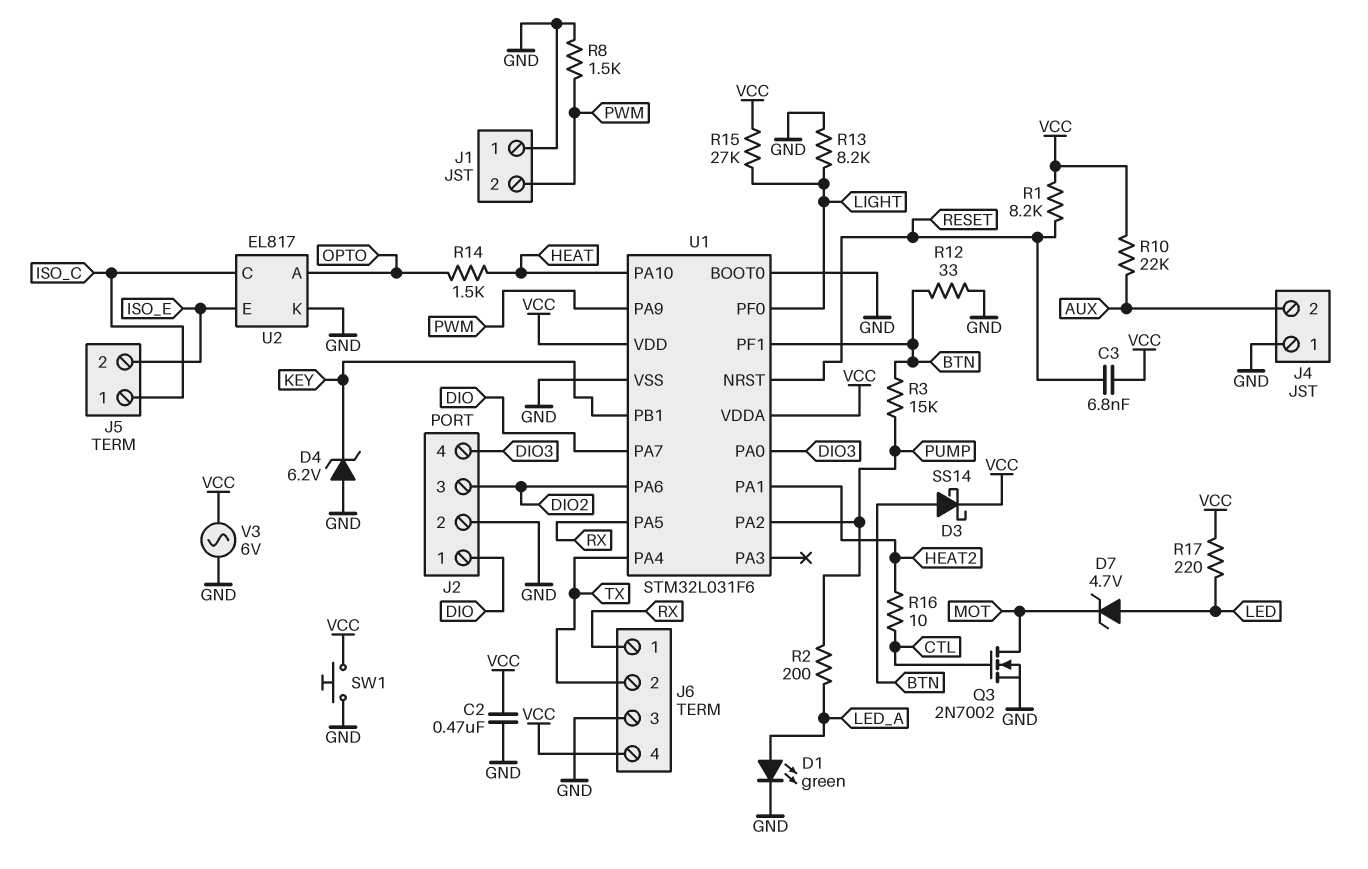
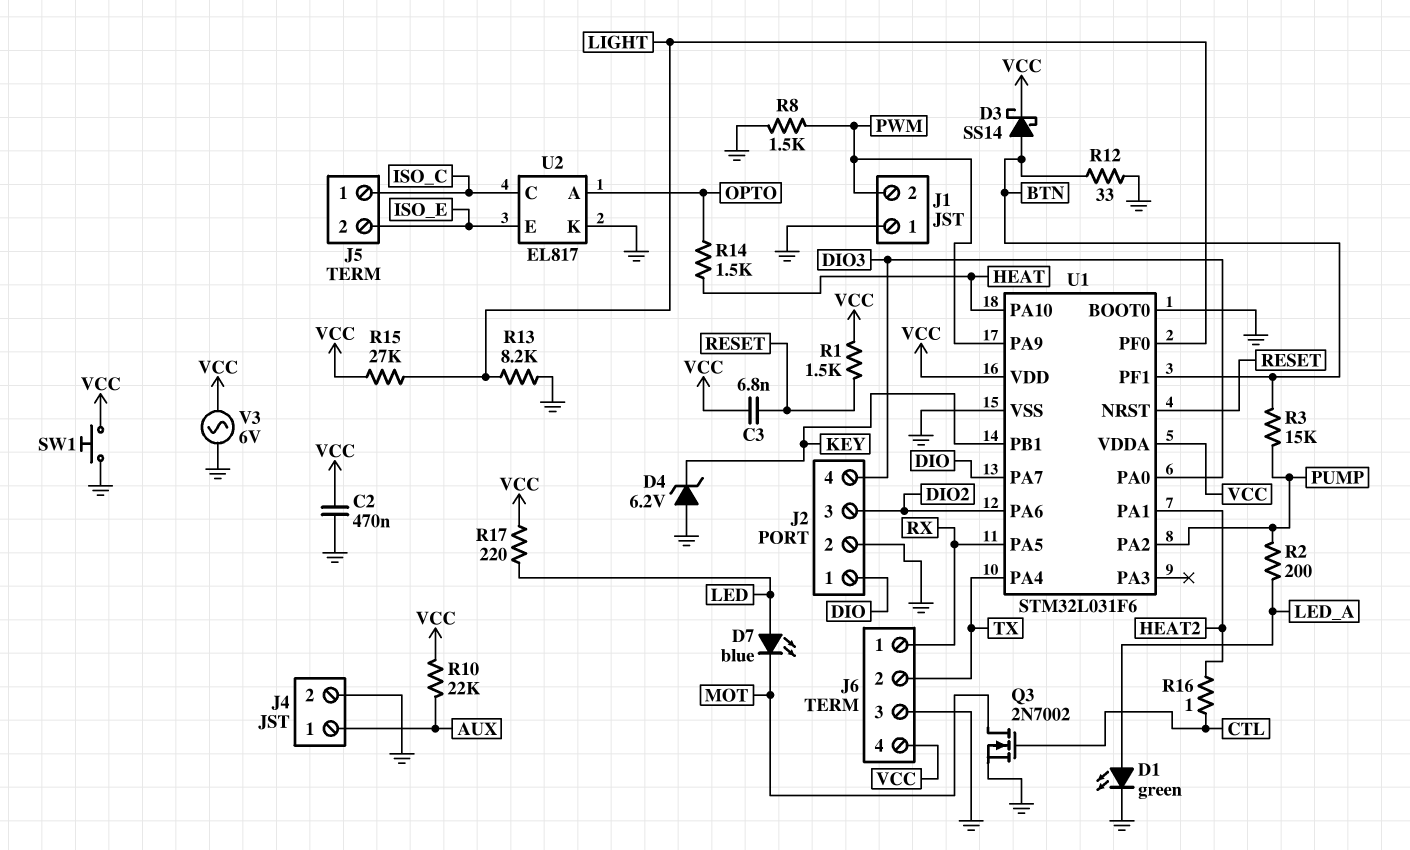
D7: zener 4.7V (A LED, K MOT) -> LED blue (A LED, K MOT)
J4 pin 1: GND -> AUX
J4 pin 2: AUX -> GND
R1: 8.2k (RESET, VCC) -> 1.5k (RESET, VCC)
R16: 10 (CTL, HEAT2) -> 1 (CTL, HEAT2)

